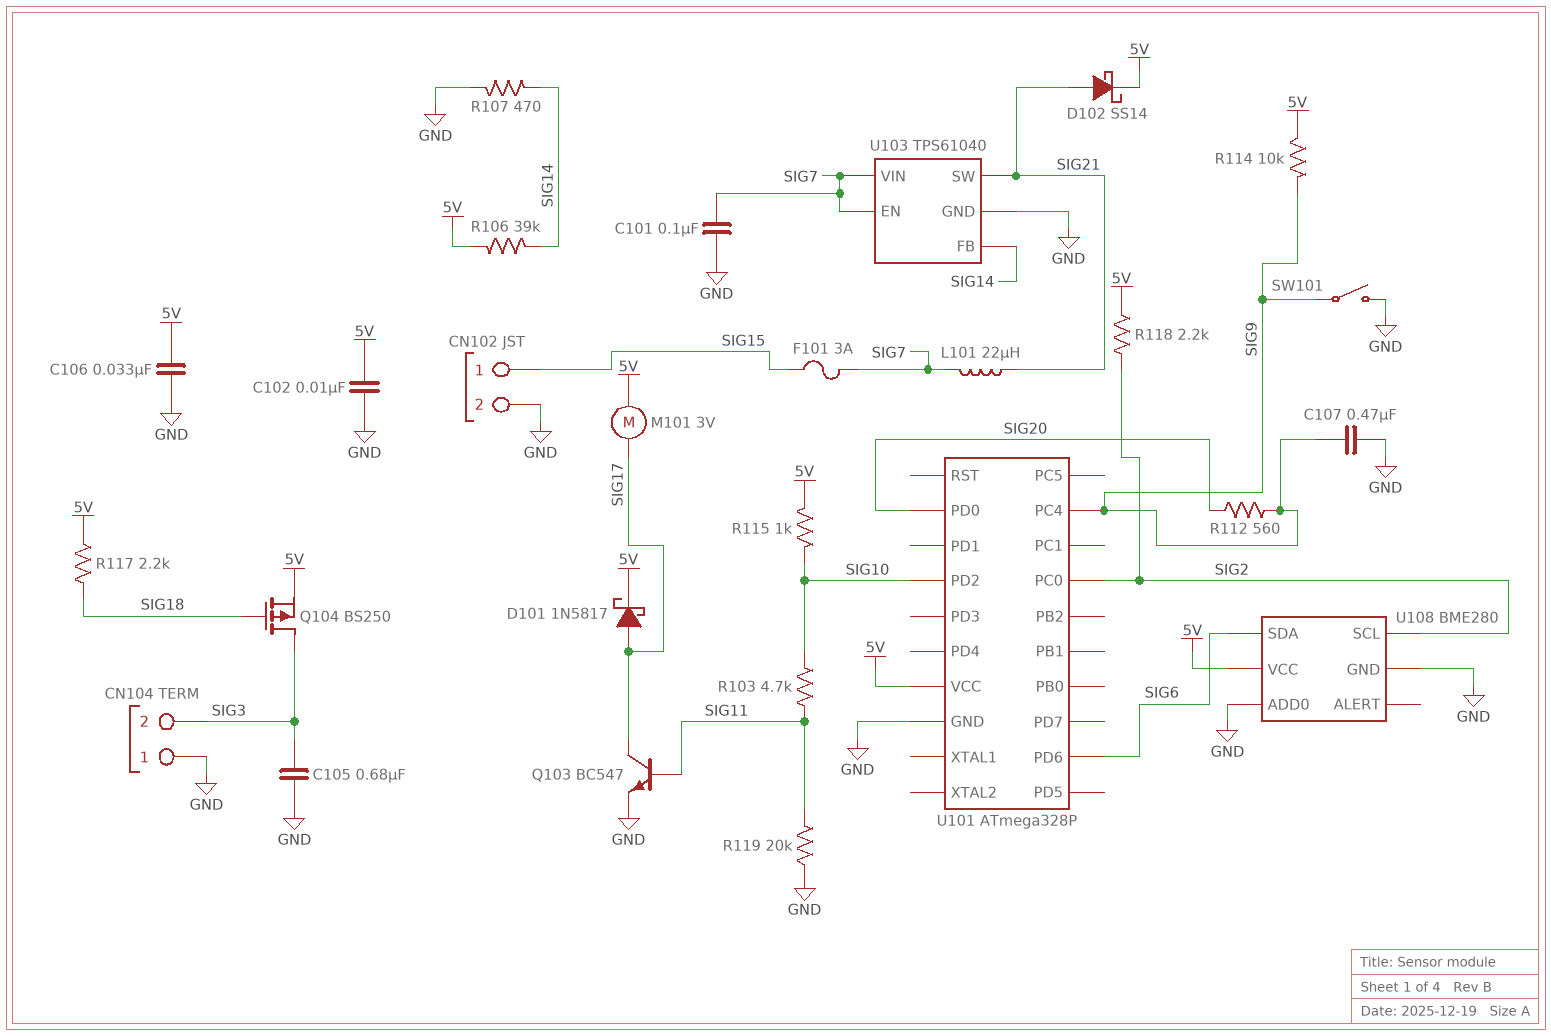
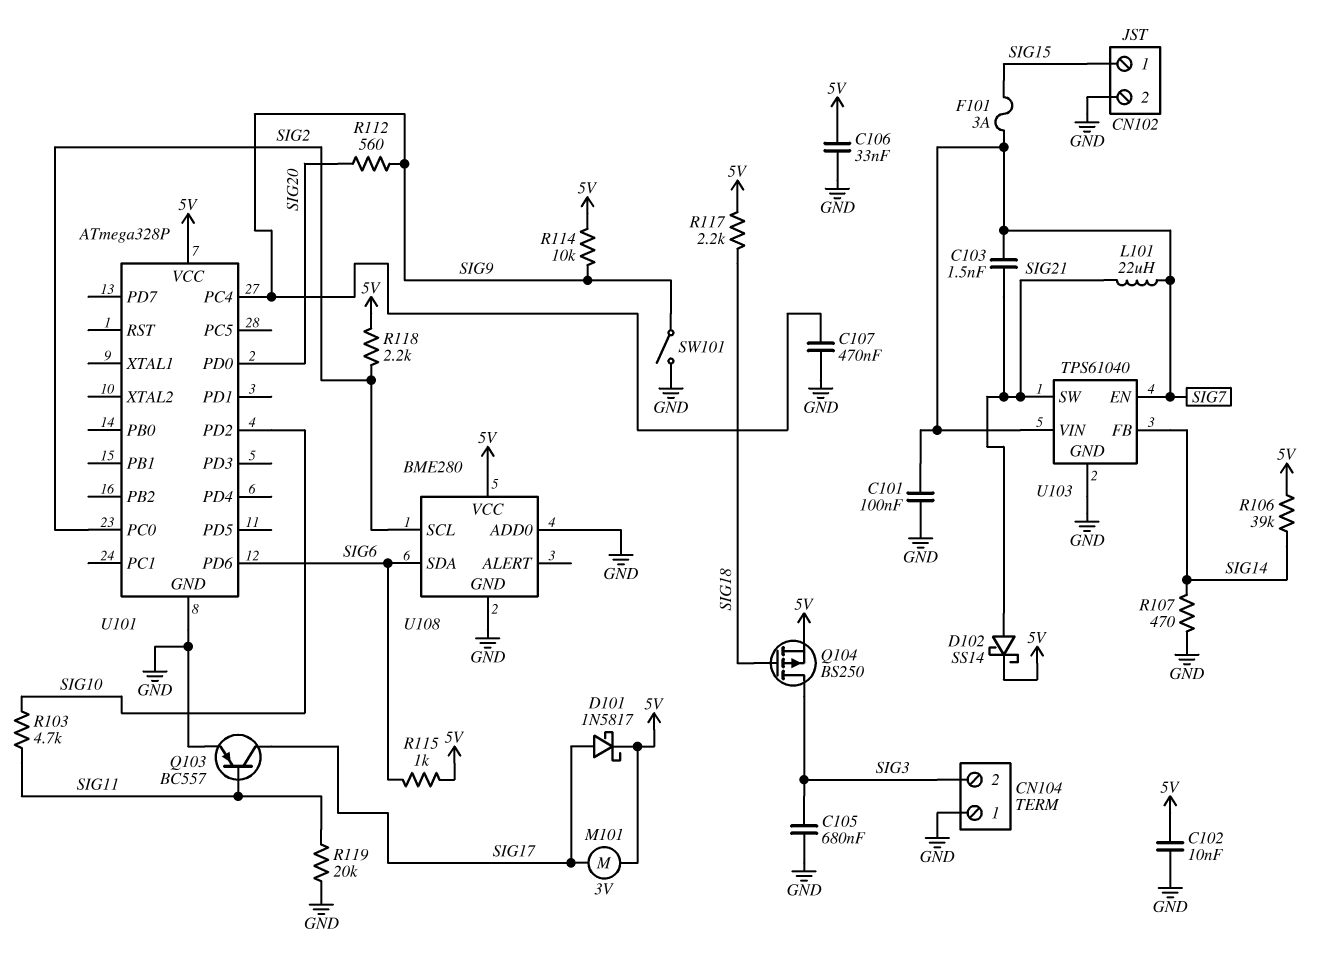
C103: none -> 1.5nF (SIG7, SIG21)
Q103: NPN BC547 (B SIG11, C SIG17, E GND) -> PNP BC557 (B SIG11, C SIG17, E GND)
R115: 1k (5V, SIG10) -> 1k (5V, SIG6)

